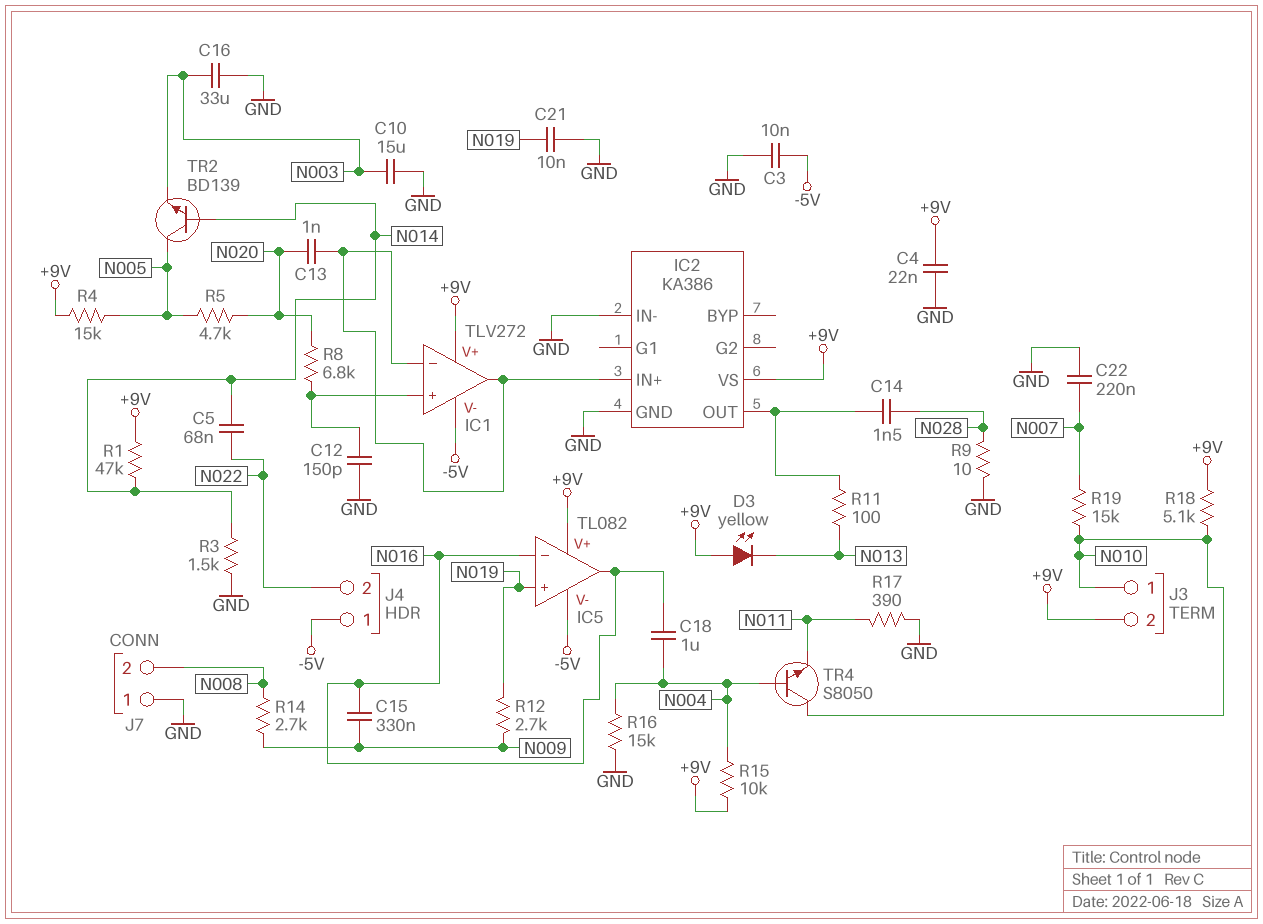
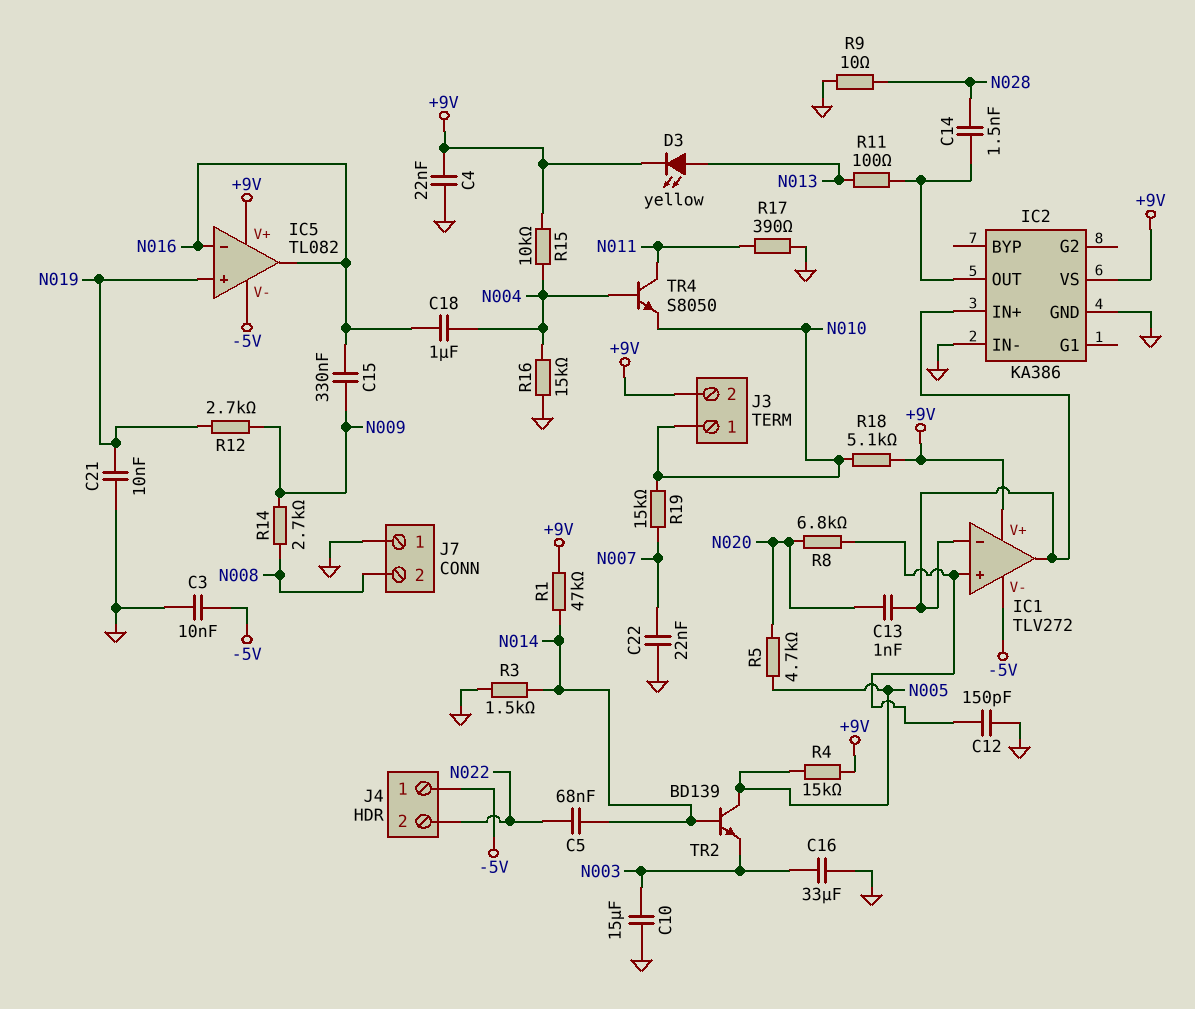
C22: 220nF (GND, N007) -> 22nF (GND, N007)
D3: LED yellow (A +9V, K N013) -> LED yellow (A N013, K +9V)
TR4: NPN S8050 (B N004, C N010, E N011) -> NPN S8050 (B N004, C N011, E N010)

